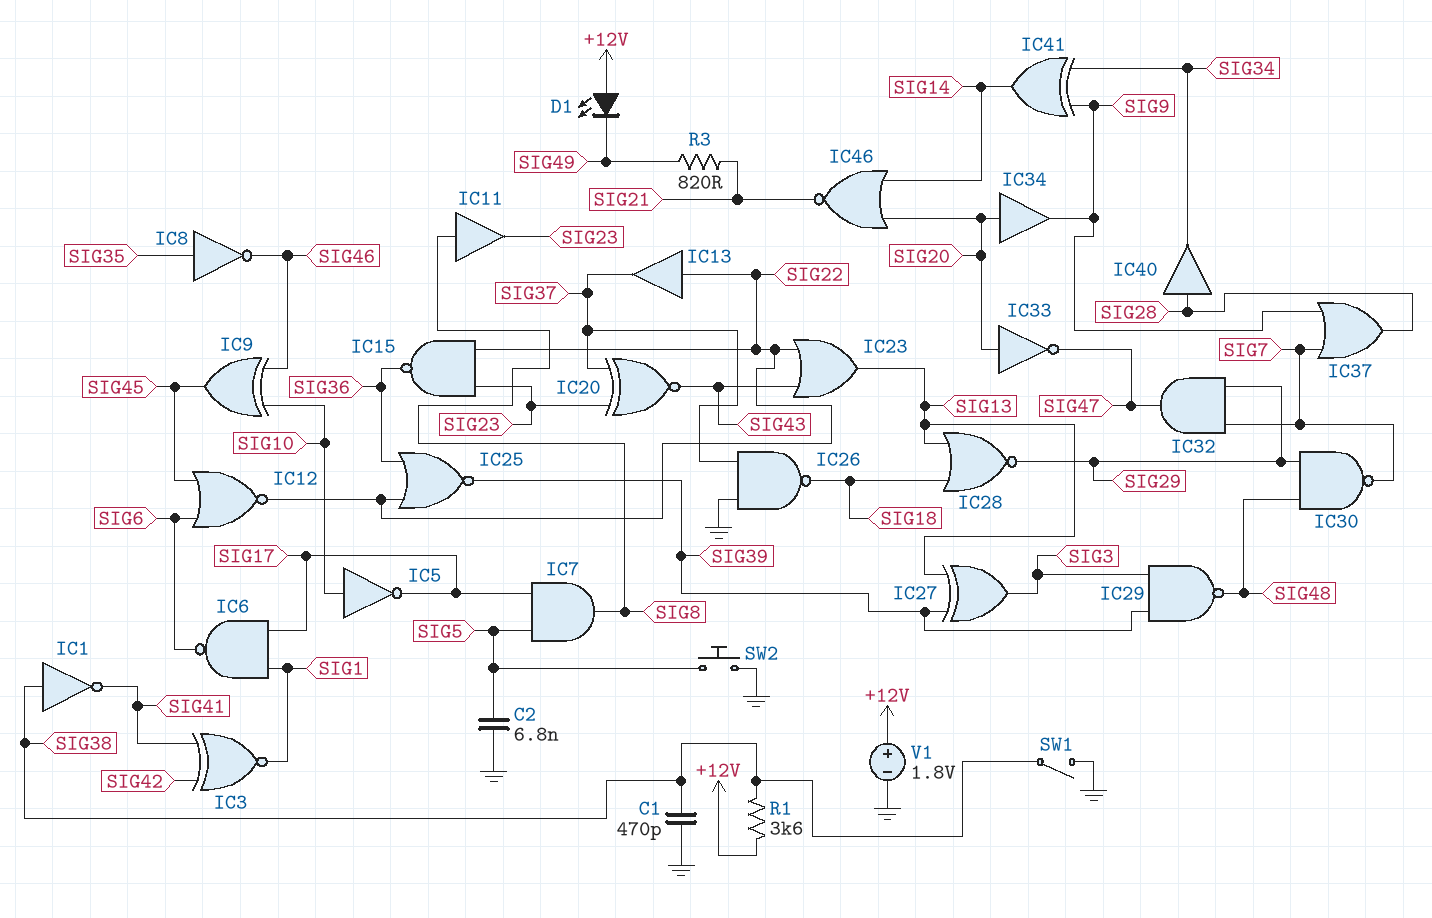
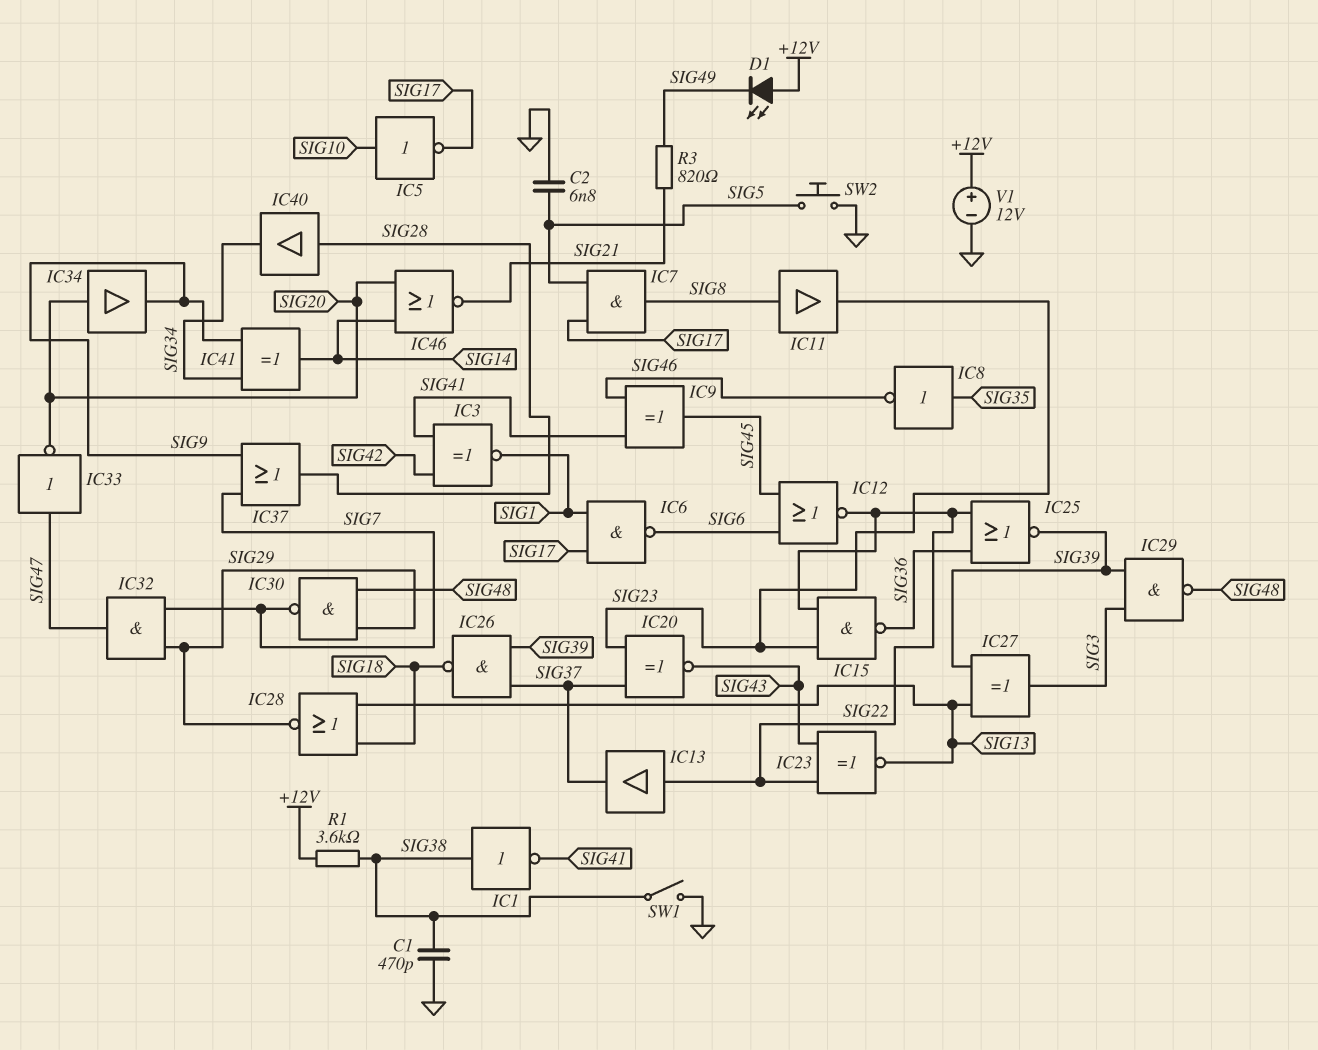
IC9: XOR (in SIG10, in SIG46, out SIG45) -> XOR (in SIG41, in SIG46, out SIG45)
IC23: OR (in SIG22, in SIG43, out SIG13) -> XNOR (in SIG22, in SIG43, out SIG13)
IC26: NAND (in GND, in SIG37, out SIG18) -> NAND (in SIG37, in SIG39, out SIG18)
IC33: NOT (in SIG20, out SIG47) -> NOT (in SIG47, out SIG20)
V1: 1.8V (plus +12V, minus GND) -> 12V (plus +12V, minus GND)

